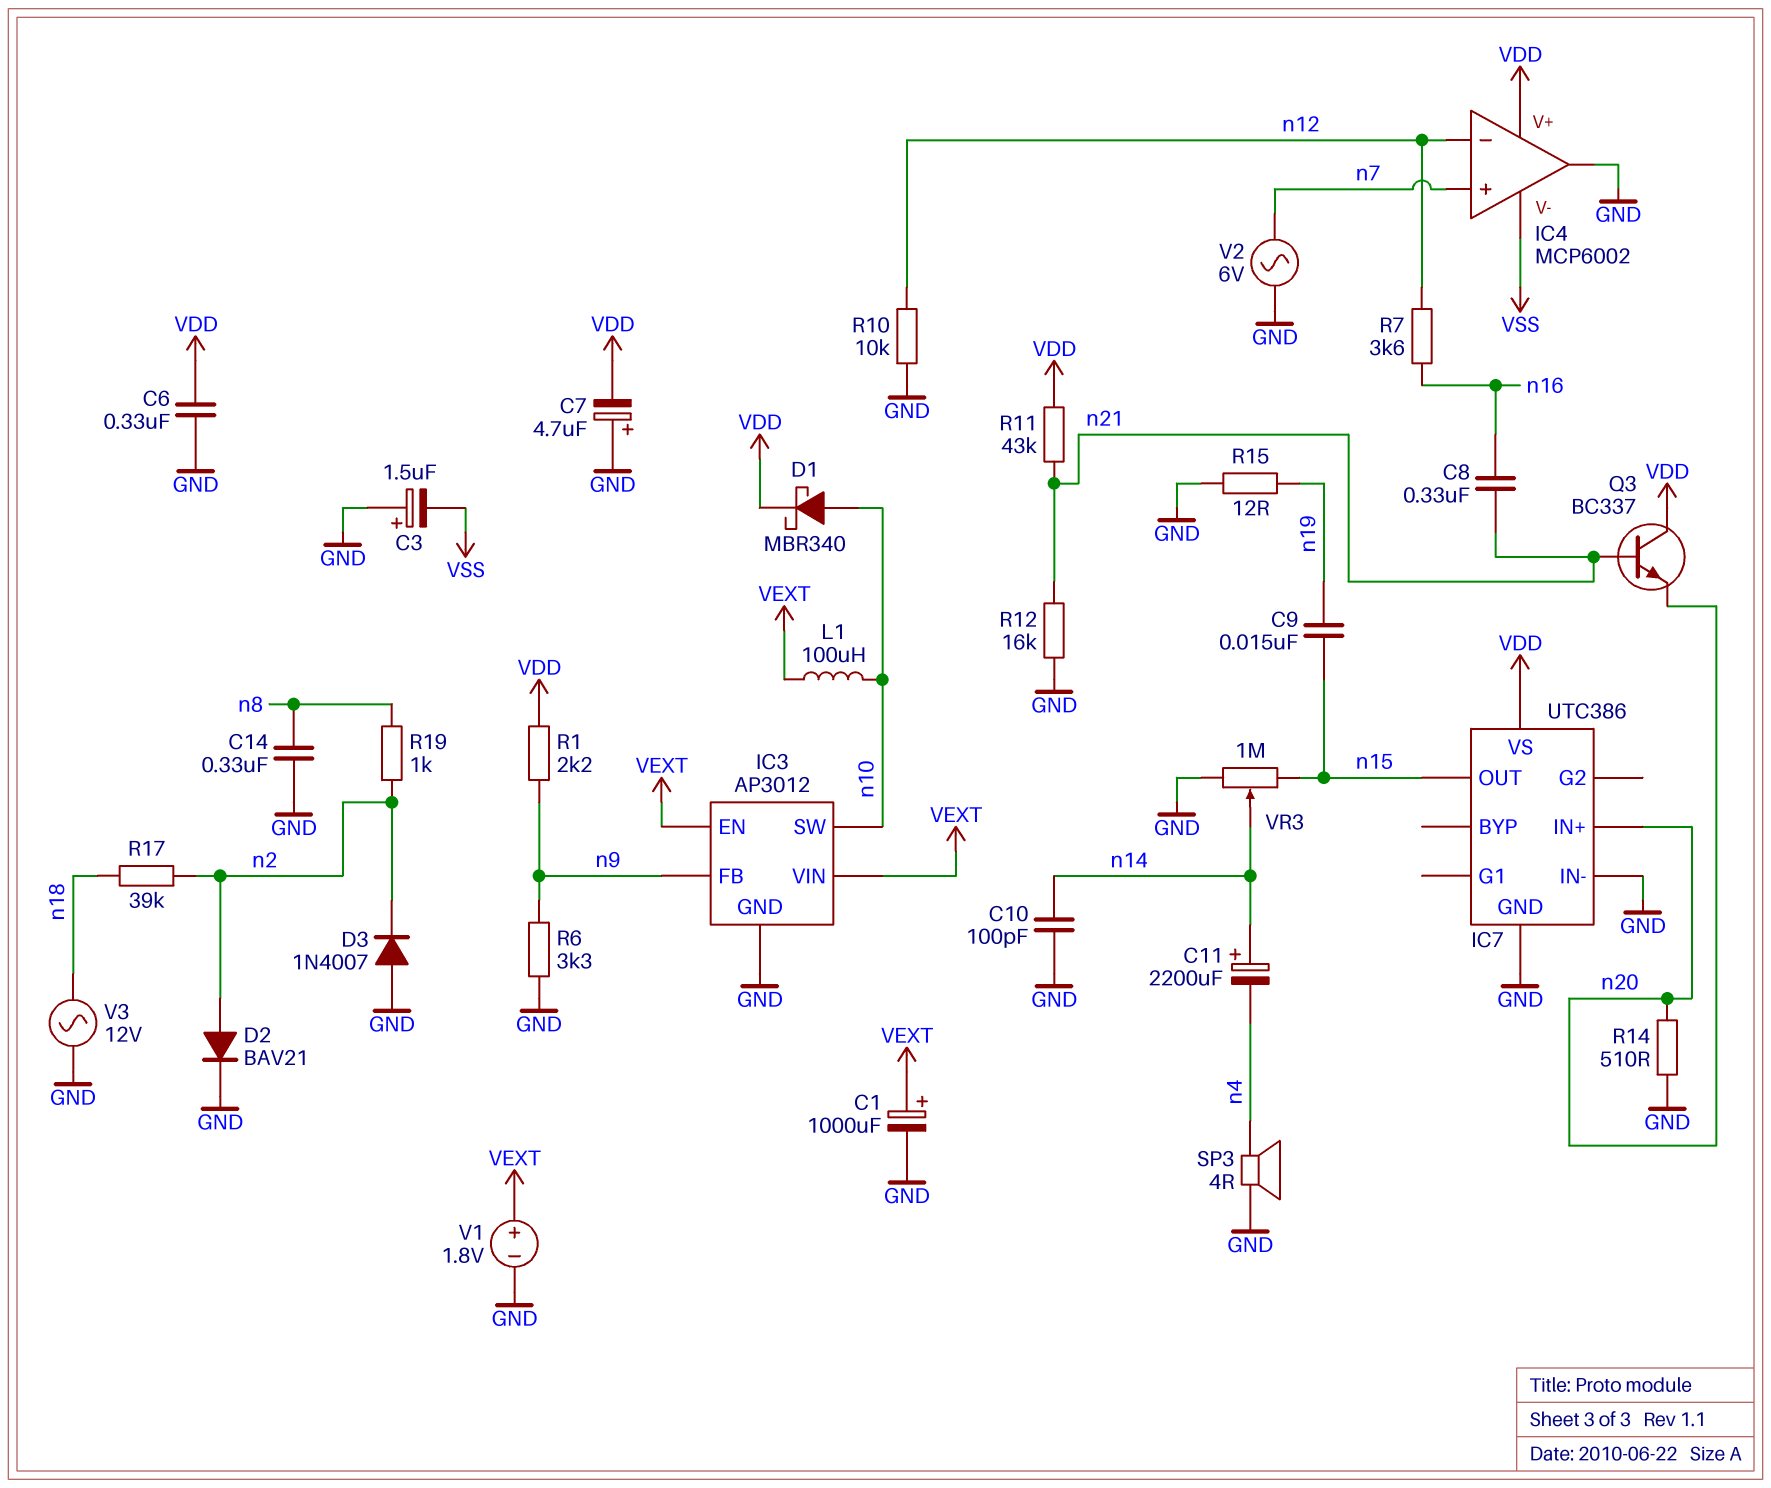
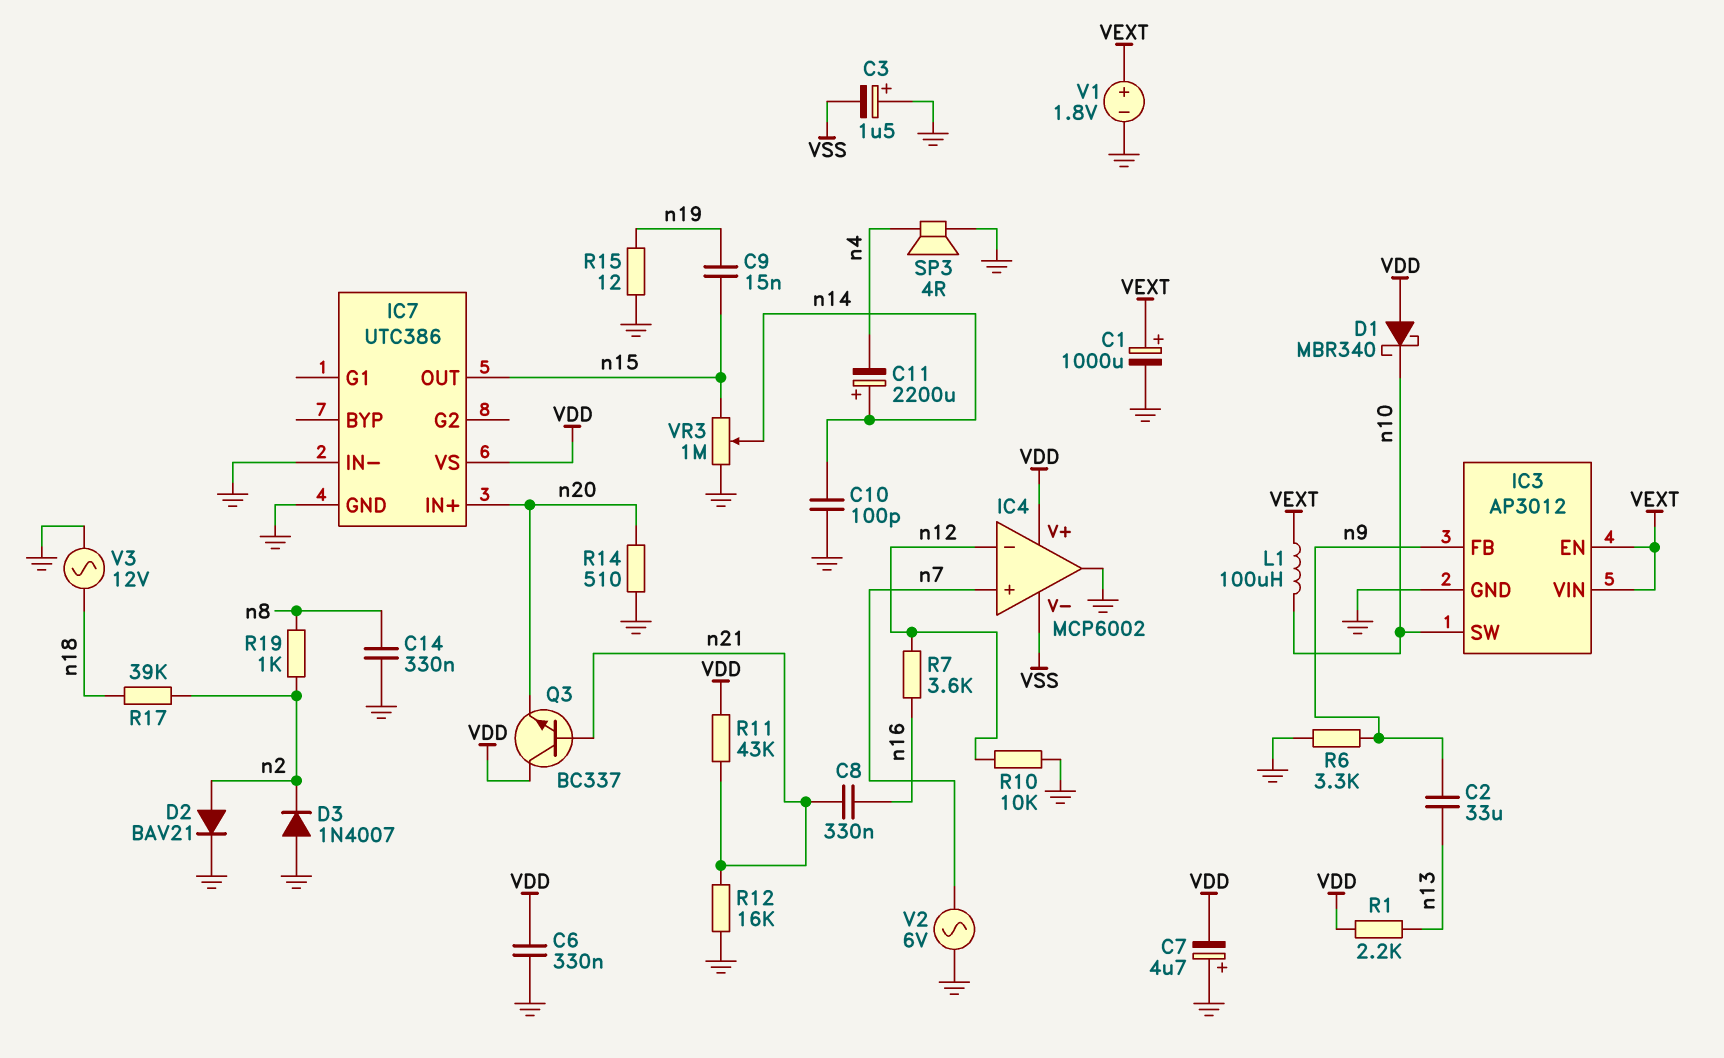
C2: none -> 33uF (n9, n13)
D1: schottky MBR340 (A n10, K VDD) -> schottky MBR340 (A VDD, K n10)
R1: 2.2k (VDD, n9) -> 2.2k (VDD, n13)

